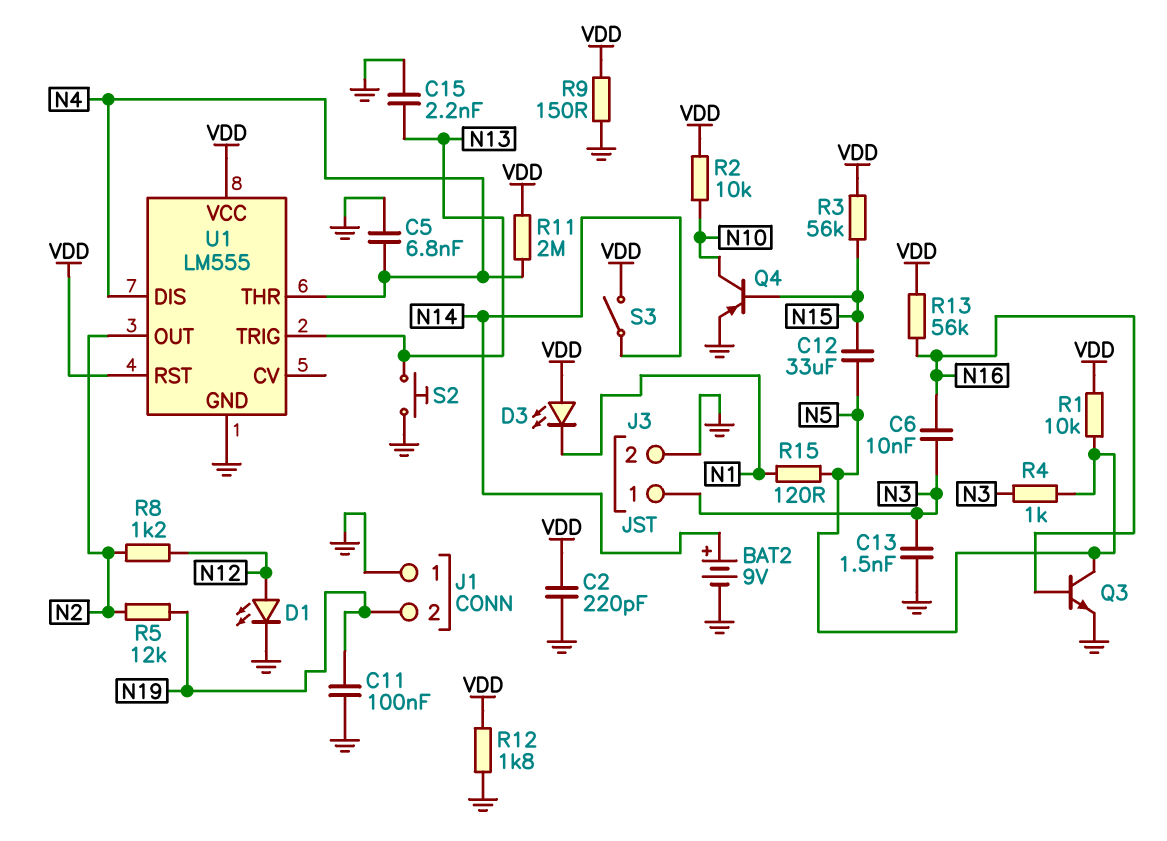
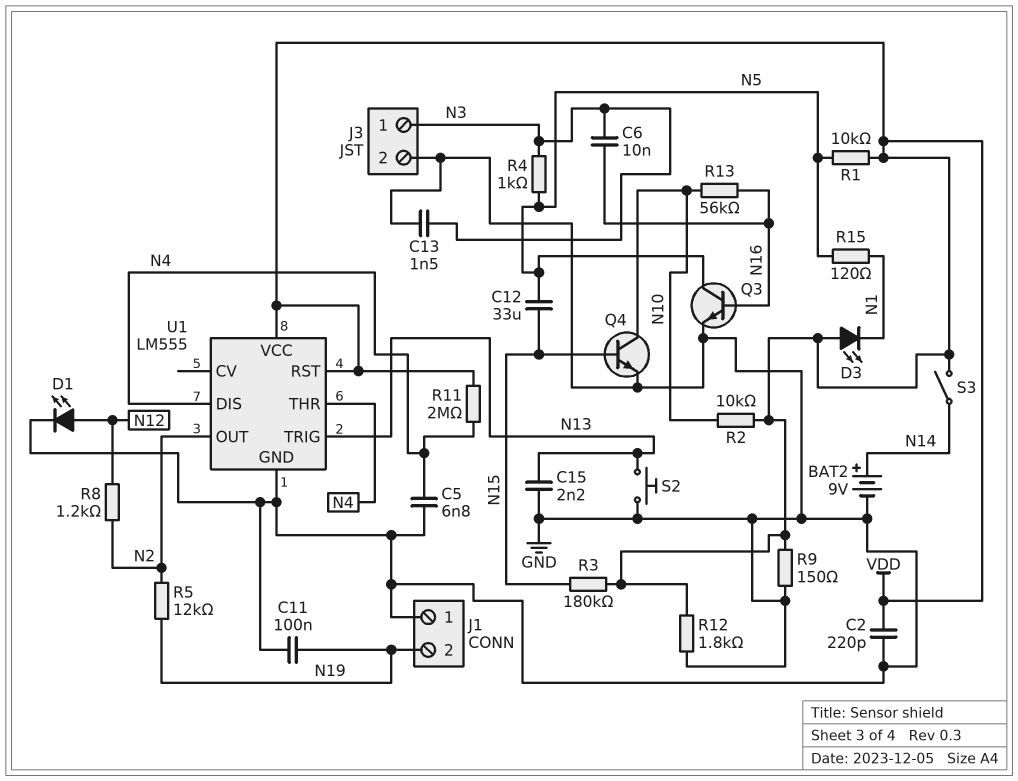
Q4: PNP (B N15, C N10, E GND) -> NPN (B N15, C N10, E GND)
R3: 56k (N15, VDD) -> 180k (N15, VDD)
R13: 56k (N16, VDD) -> 56k (N10, N16)

